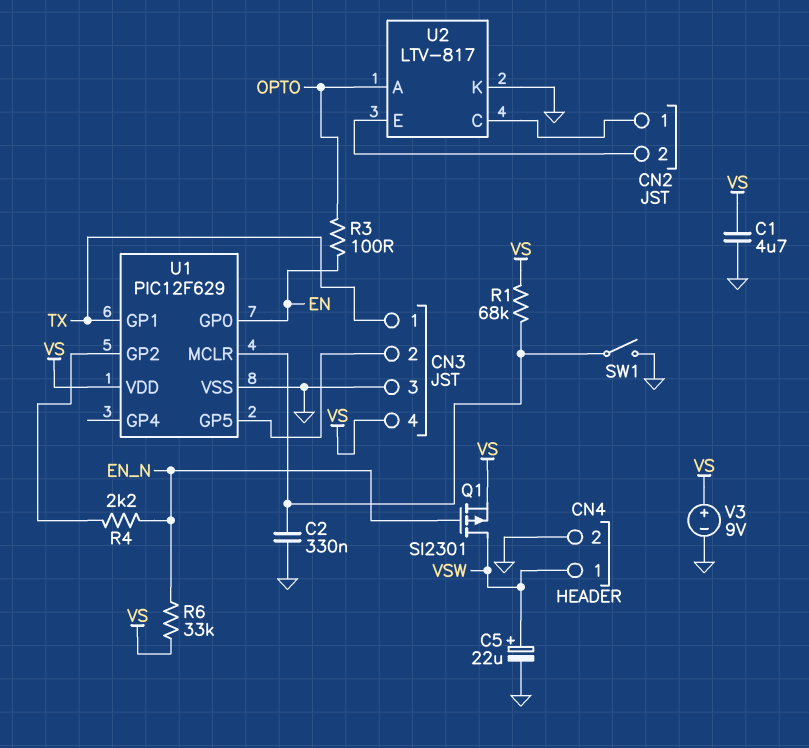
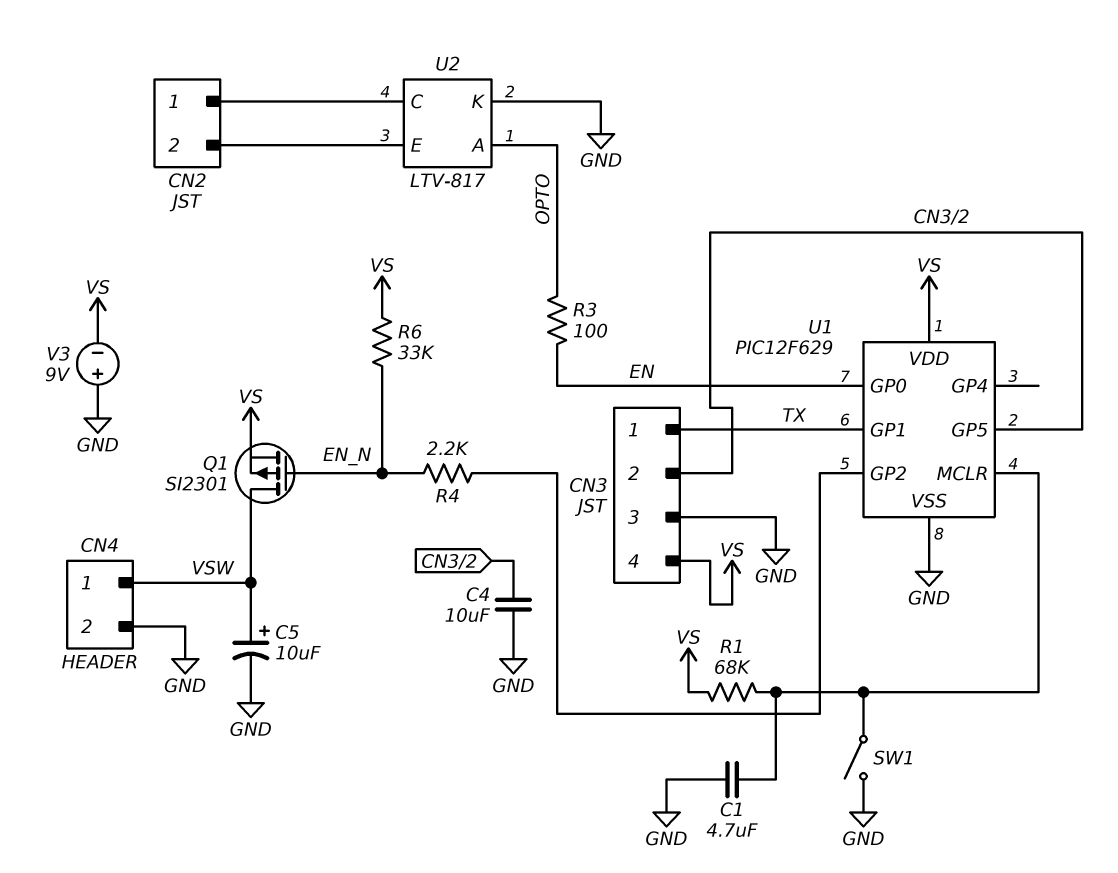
C1: 4.7uF (GND, VS) -> 4.7uF (GND, U1/MCLR)
C2: 330nF (GND, U1/MCLR) -> none
C4: none -> 10uF (CN3/2, GND)
C5: 22uF (plus VSW, minus GND) -> 10uF (plus VSW, minus GND)
V3: 9V (plus VS, minus GND) -> 9V (plus GND, minus VS)

